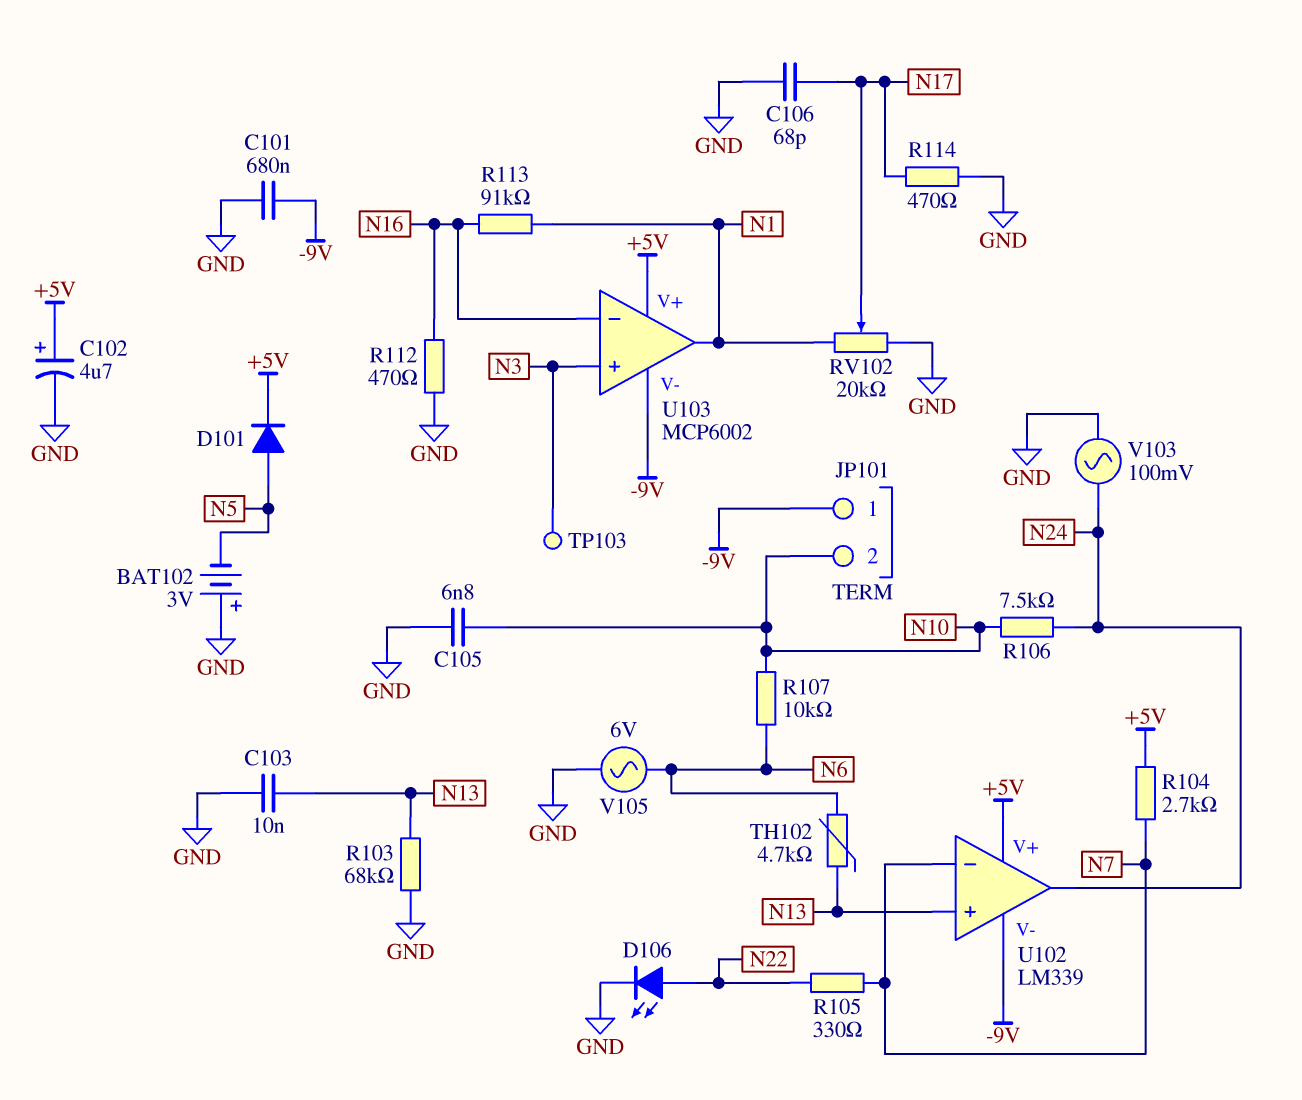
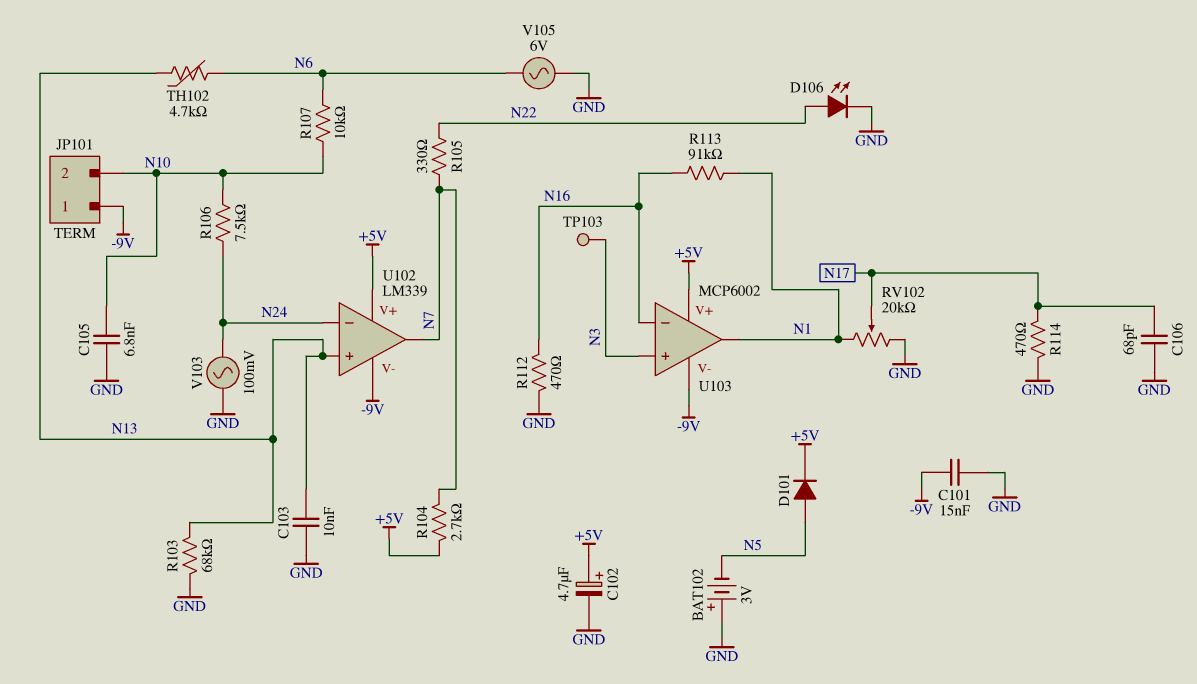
C101: 680nF (-9V, GND) -> 15nF (-9V, GND)
U102 pin in-: N7 -> N24
U102 pin out: N24 -> N7

